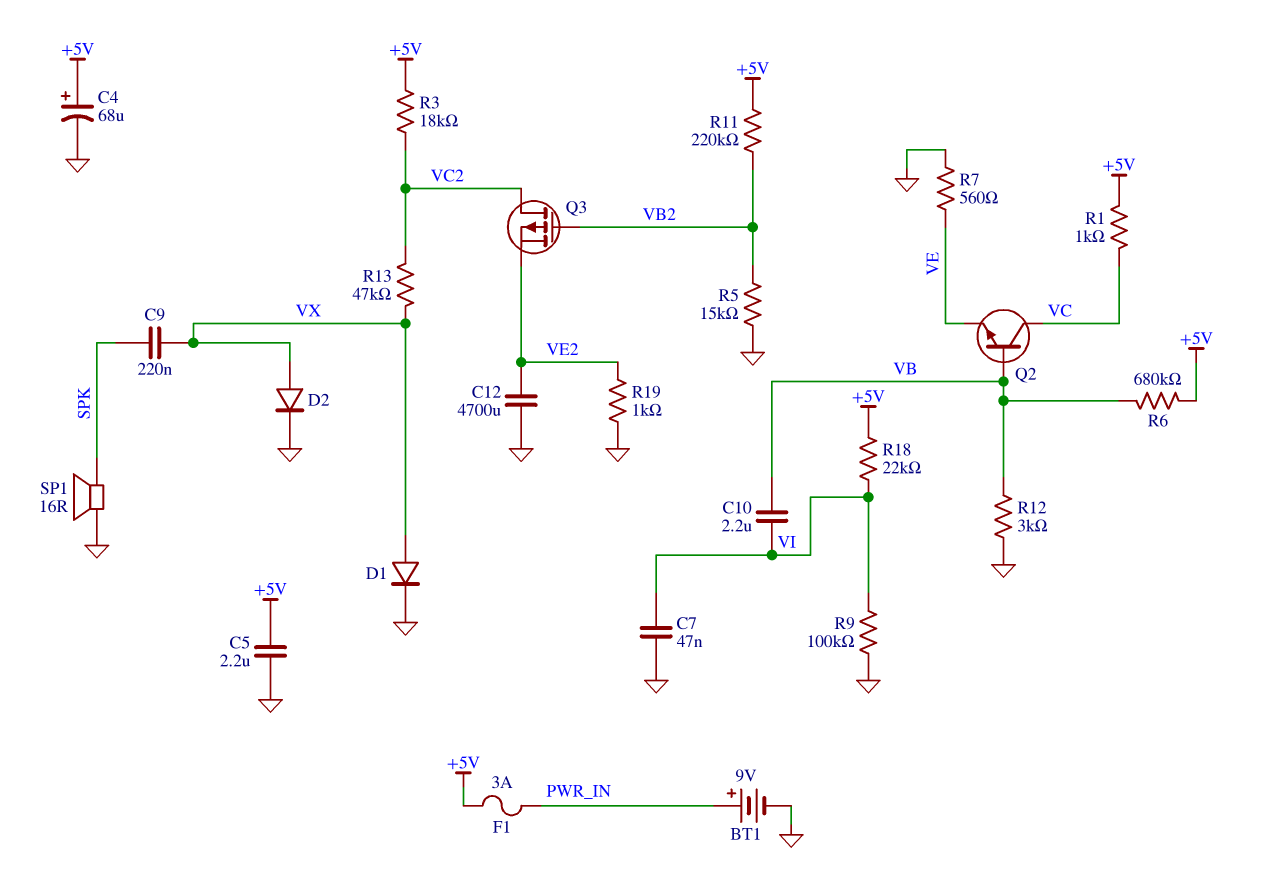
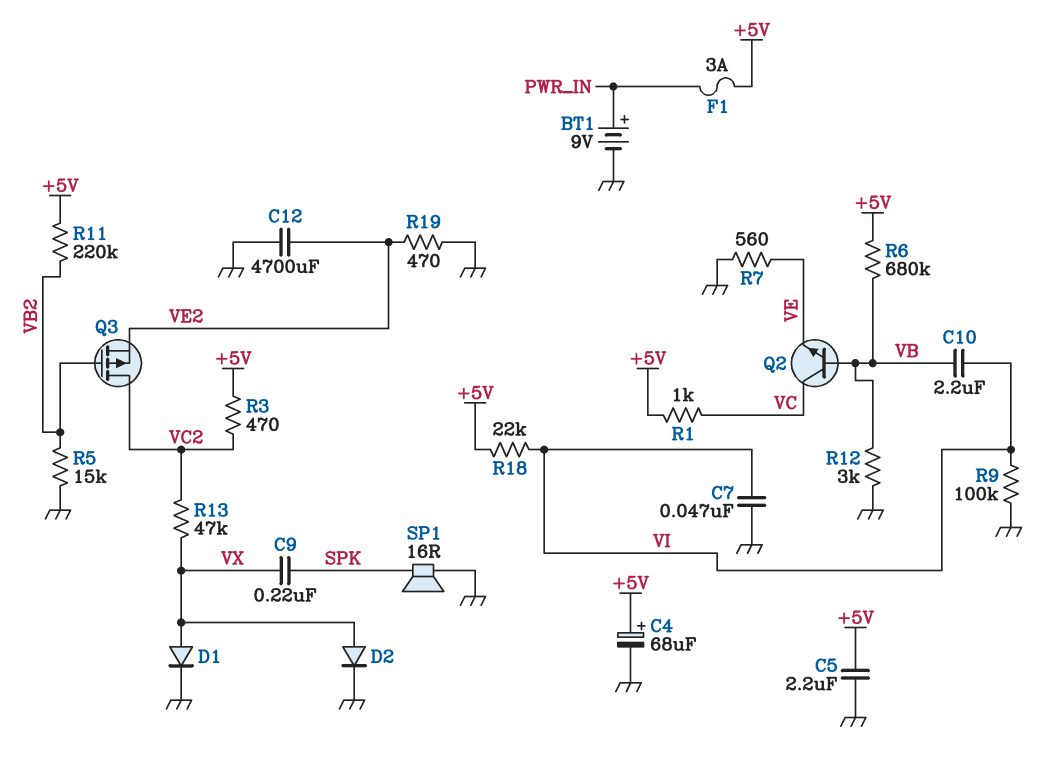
R3: 18k (+5V, VC2) -> 470 (+5V, VC2)
R19: 1k (GND, VE2) -> 470 (GND, VE2)

